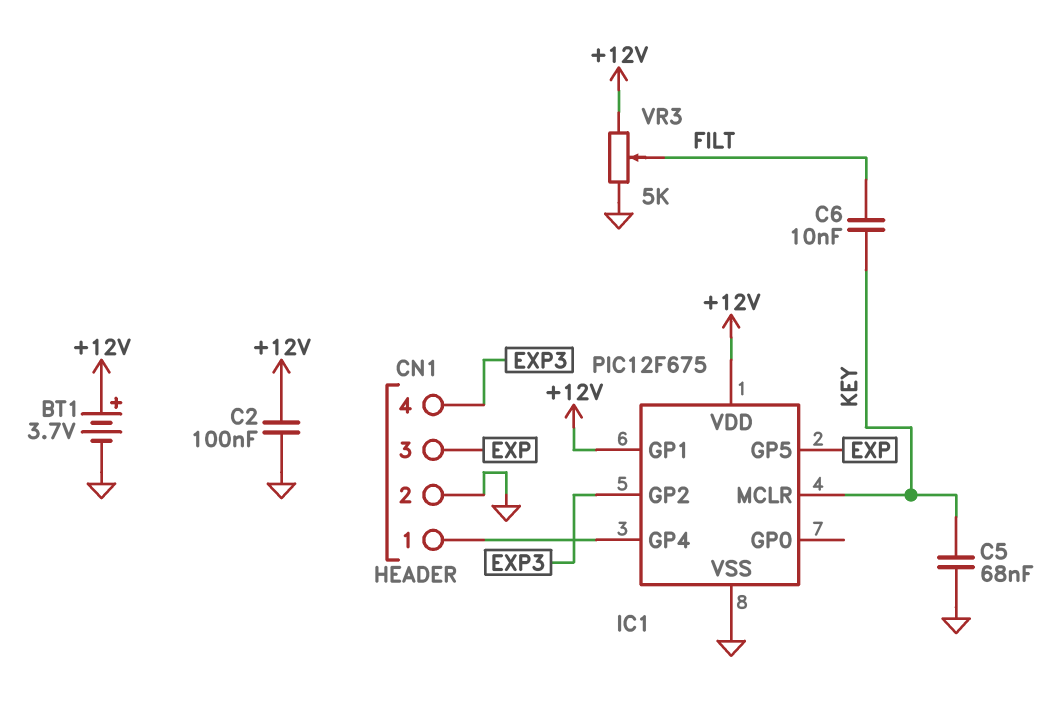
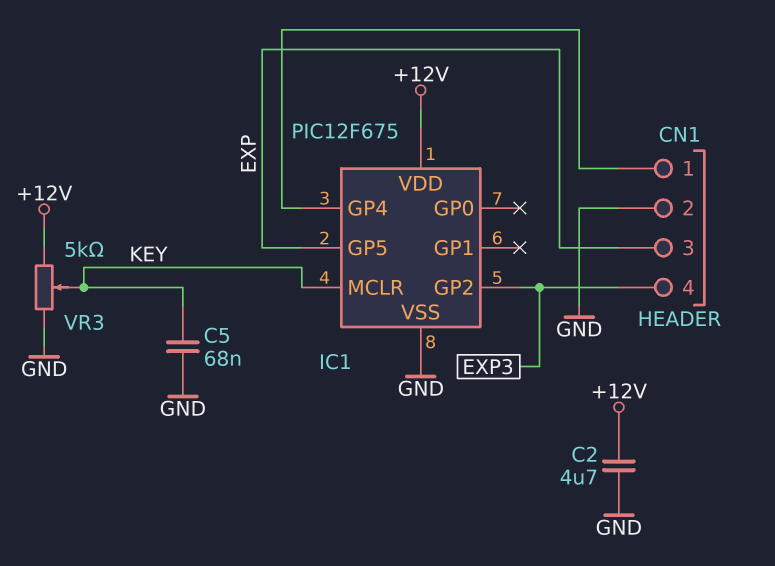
BT1: 3.7V (plus +12V, minus GND) -> none
C2: 100nF (+12V, GND) -> 4.7uF (+12V, GND)
C6: 10nF (FILT, KEY) -> none
IC1 pin GP1: +12V -> none
VR3: 5k (+12V, GND, wiper FILT) -> 5k (+12V, GND, wiper KEY)

